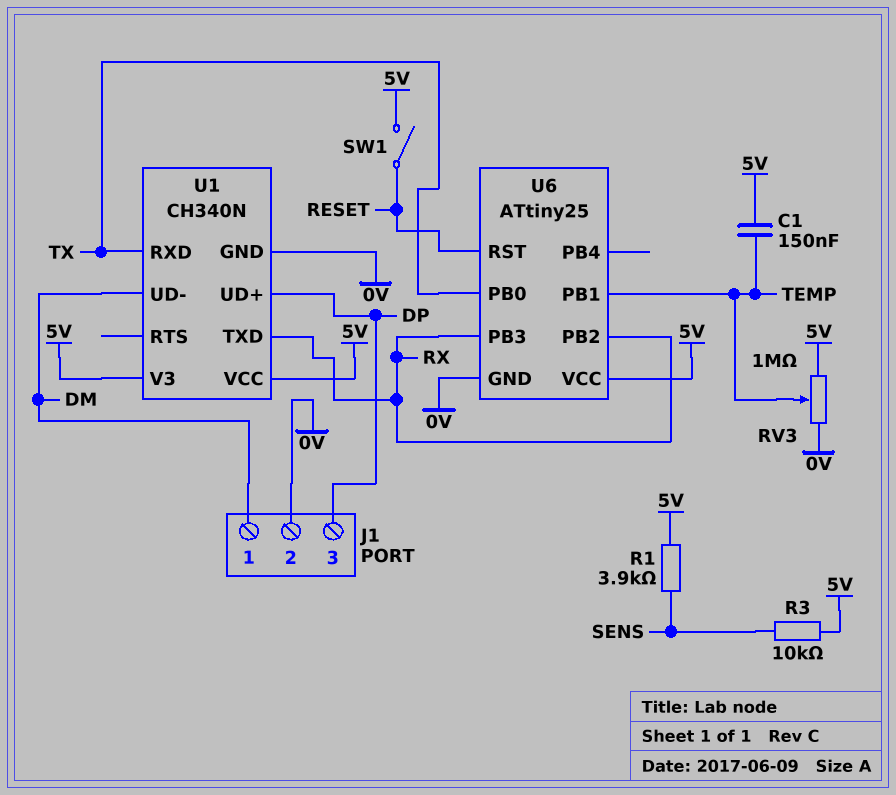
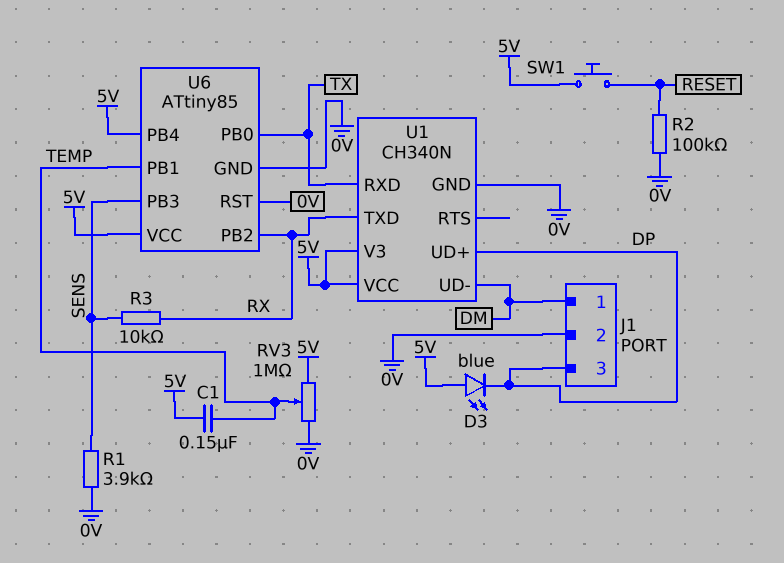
D3: none -> LED blue (A 5V, K DP)
R1: 3.9k (5V, SENS) -> 3.9k (0V, SENS)
R2: none -> 100k (0V, RESET)
R3: 10k (5V, SENS) -> 10k (RX, SENS)
SW1: switch (5V, RESET) -> button (5V, RESET)
U6: ATtiny25 -> ATtiny85
U6 pin PB3: RX -> SENS
U6 pin PB4: none -> 5V
U6 pin RST: RESET -> 0V

